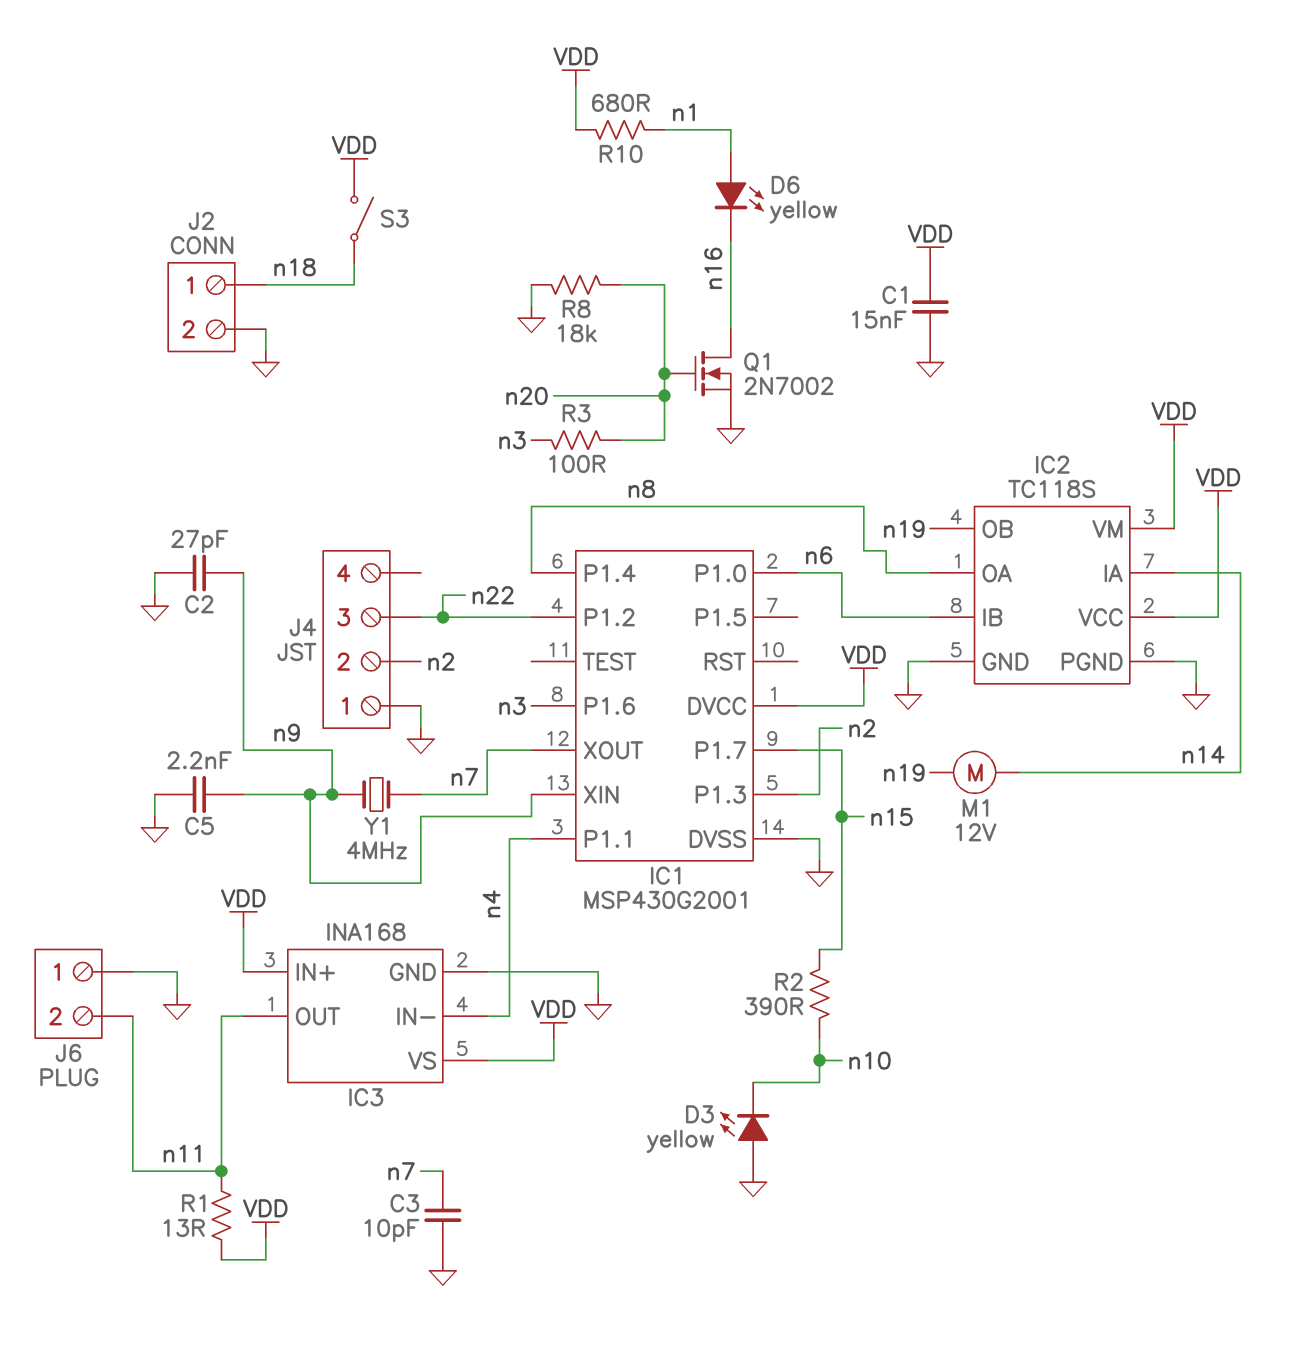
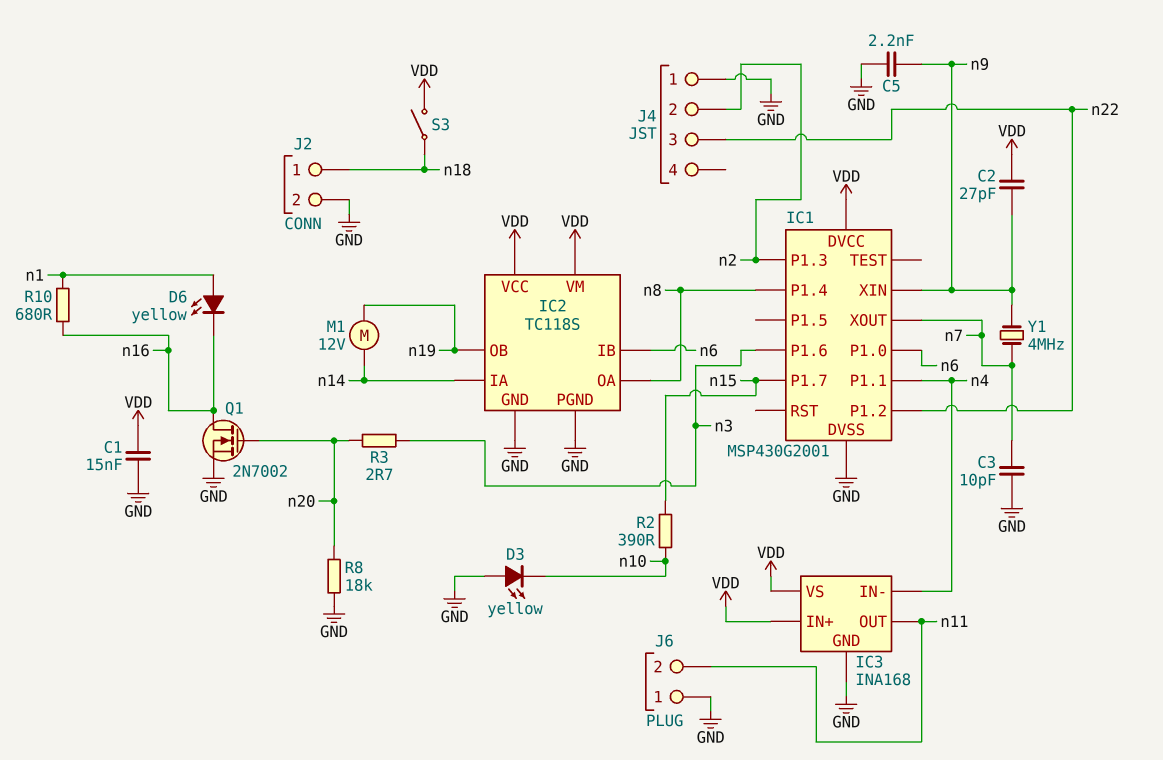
C2: 27pF (GND, n9) -> 27pF (VDD, n9)
R1: 13 (VDD, n11) -> none
R3: 100 (n3, n20) -> 2.7 (n3, n20)
R10: 680 (VDD, n1) -> 680 (n1, n16)

